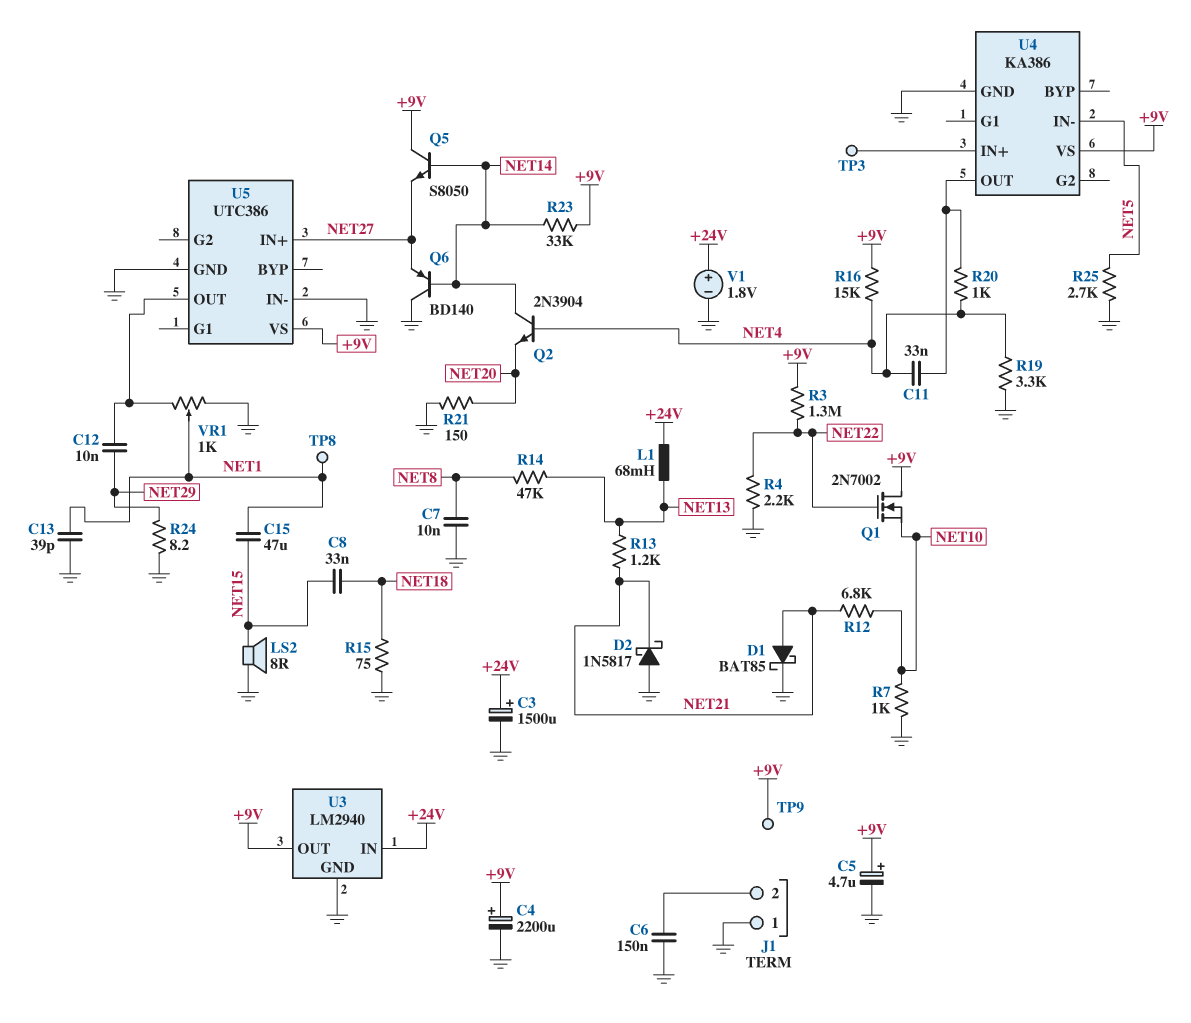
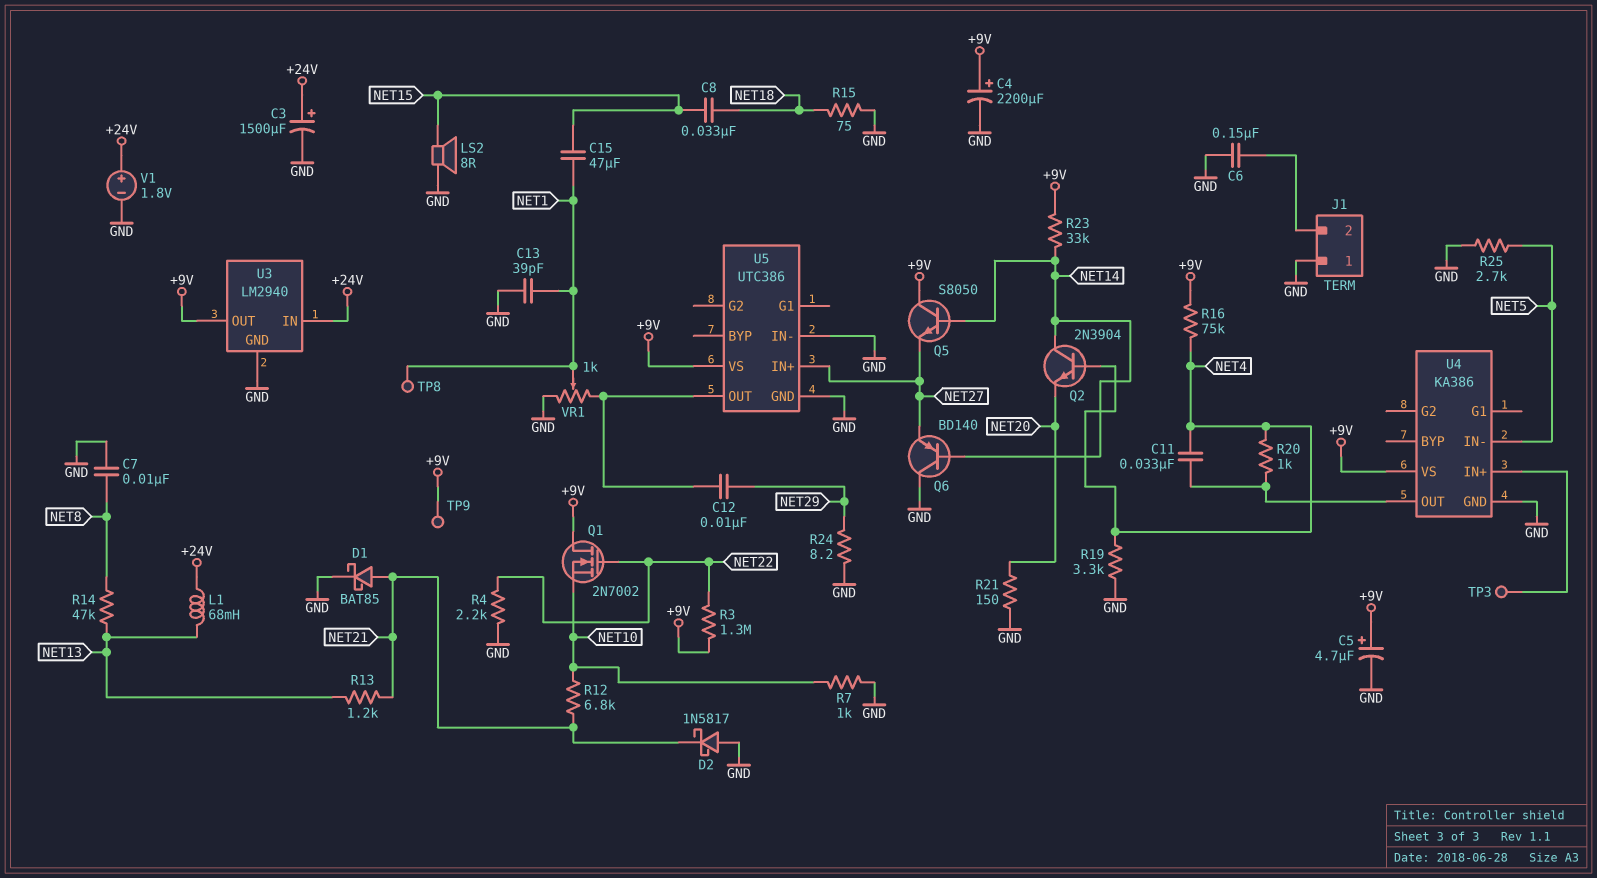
R16: 15k (+9V, NET4) -> 75k (+9V, NET4)

